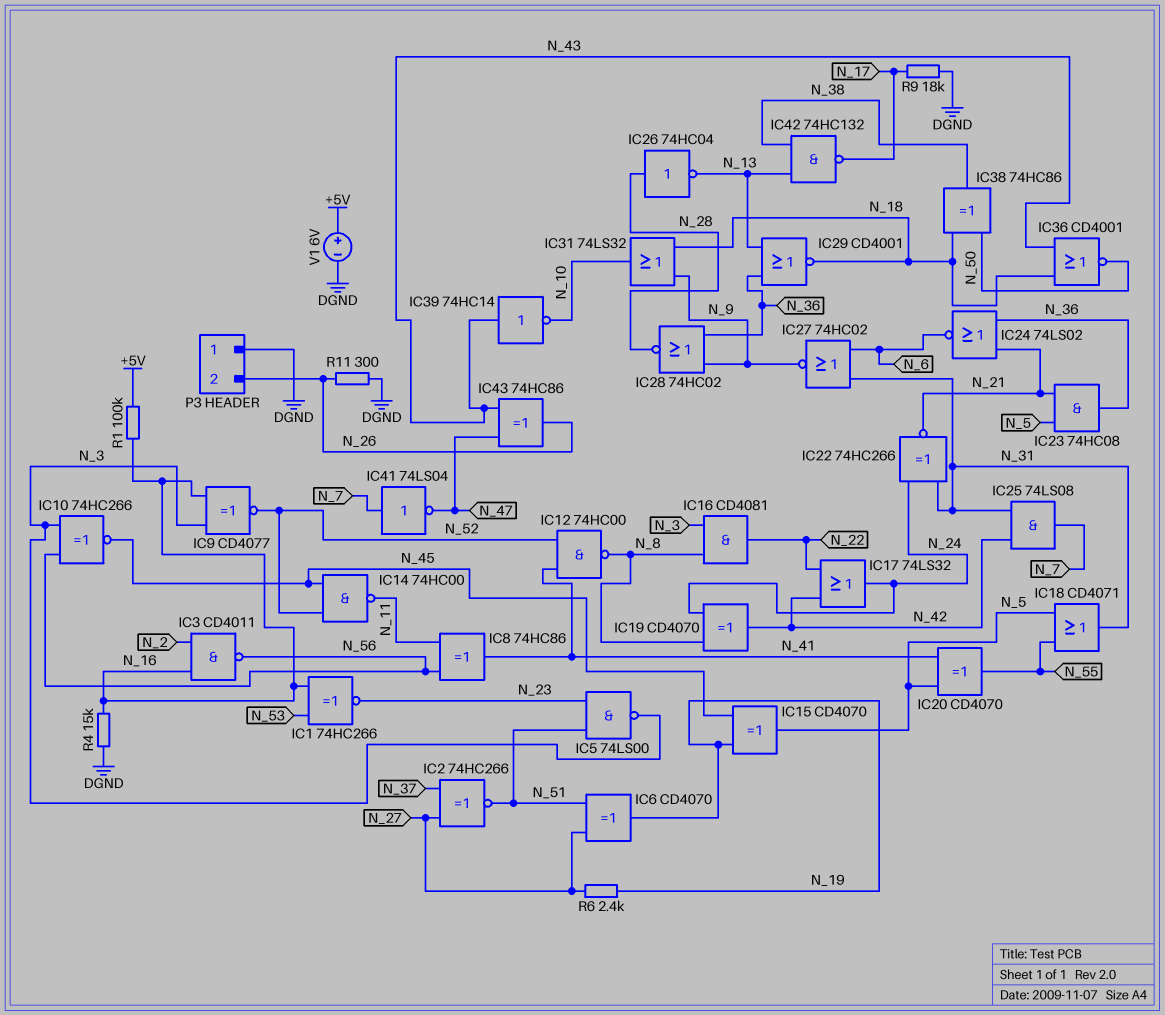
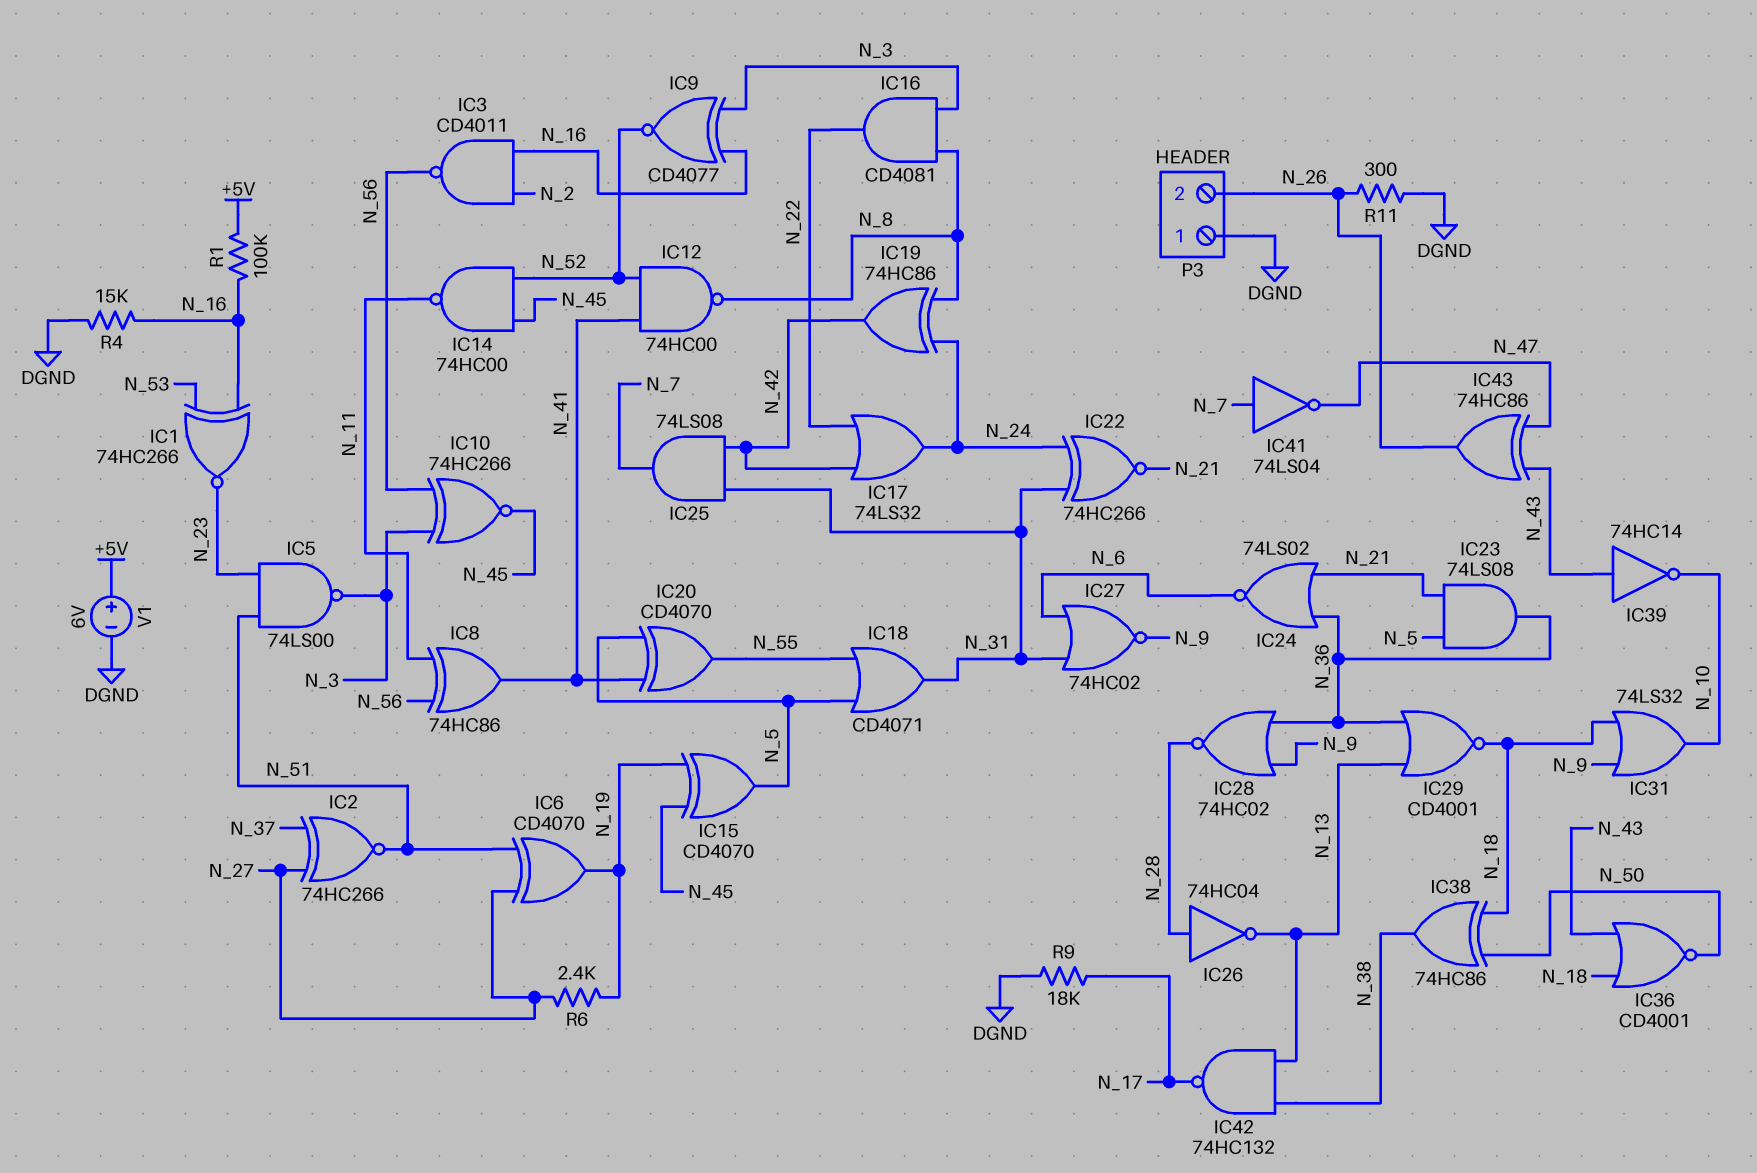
IC19: XOR CD4070 (in N_8, in N_24, out N_42) -> XOR 74HC86 (in N_8, in N_24, out N_42)
IC23: AND 74HC08 (in N_5, in N_21, out N_36) -> AND 74LS08 (in N_5, in N_21, out N_36)

